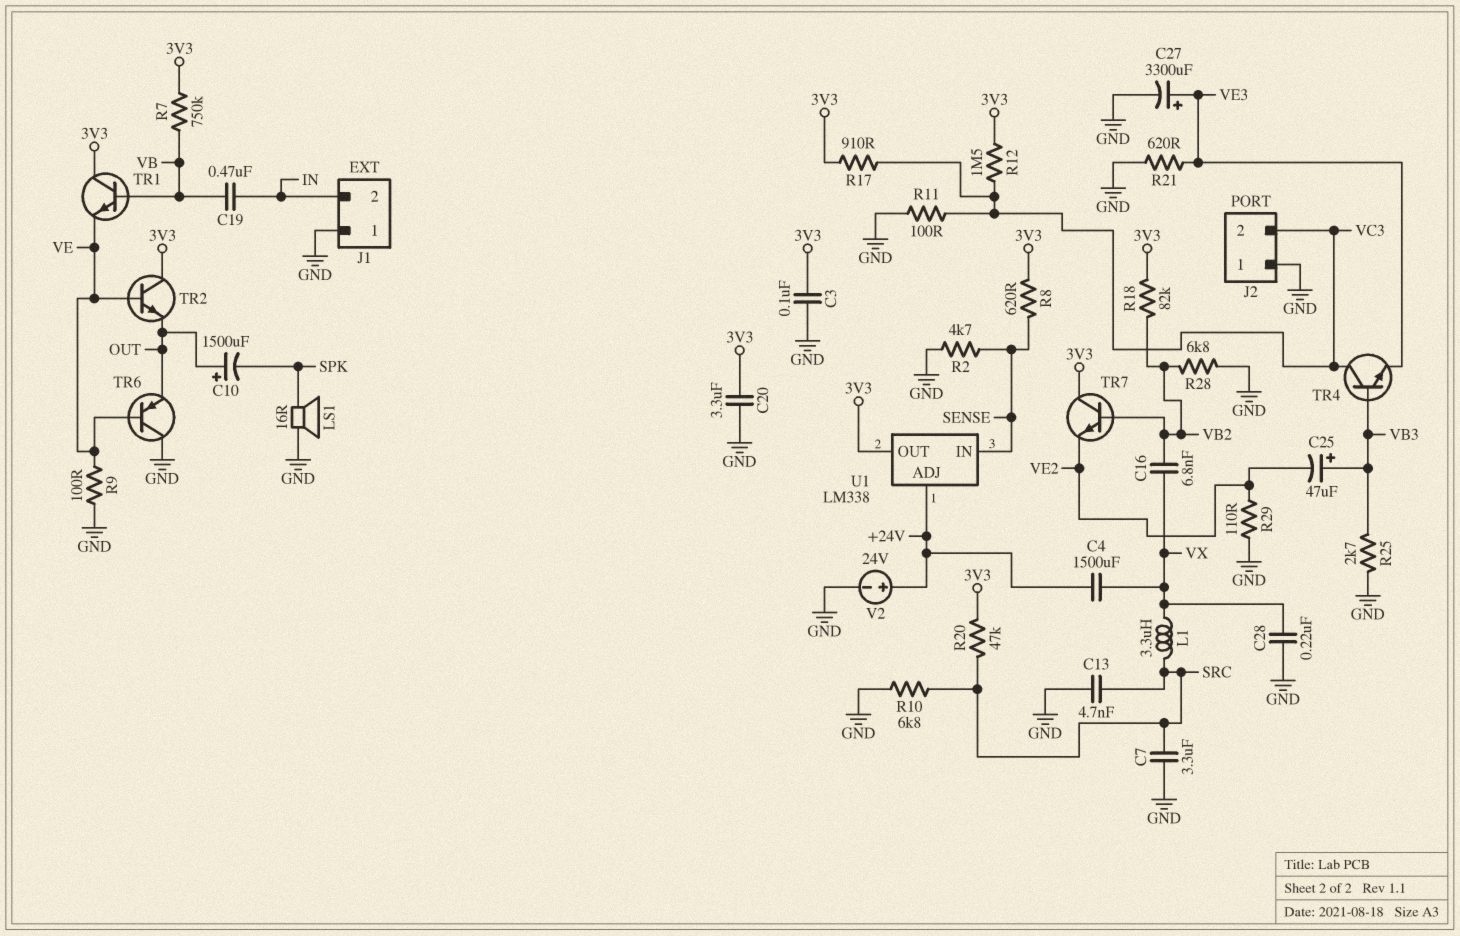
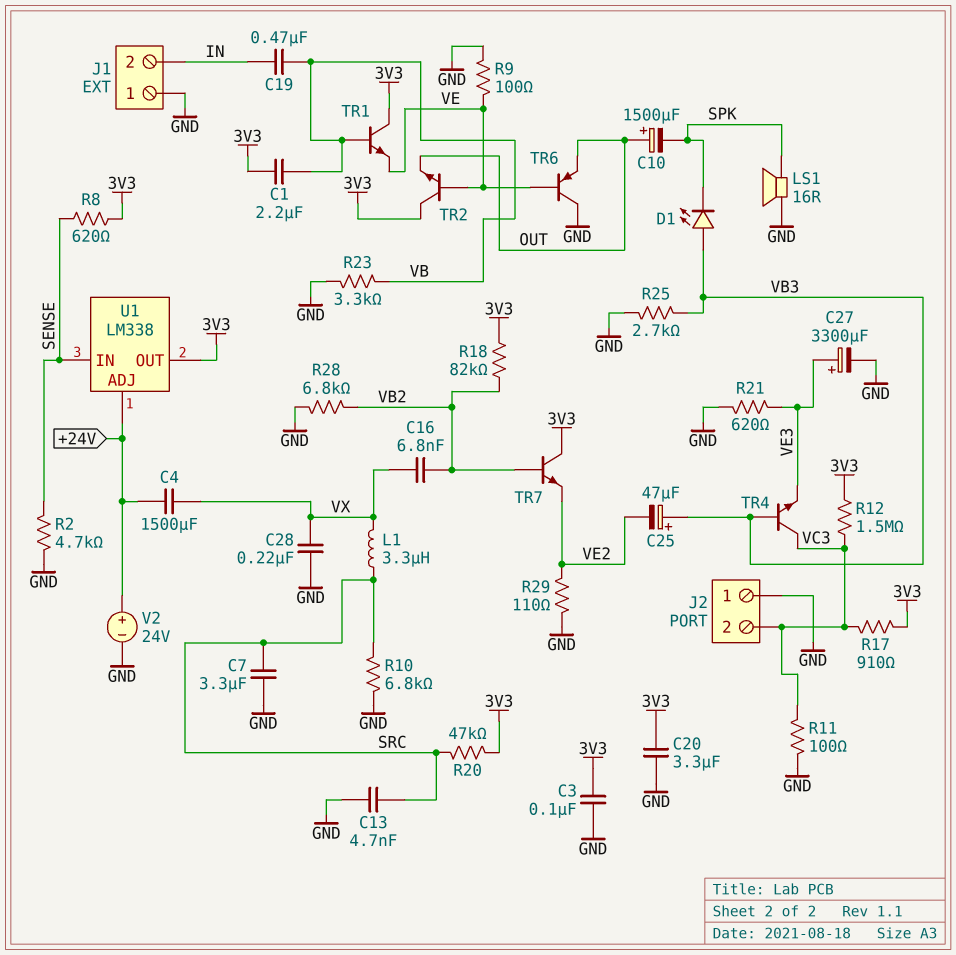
C1: none -> 2.2uF (3V3, VB)
D1: none -> LED (A VB3, K SPK)
R7: 750k (3V3, VB) -> none
R23: none -> 3.3k (GND, VB)

